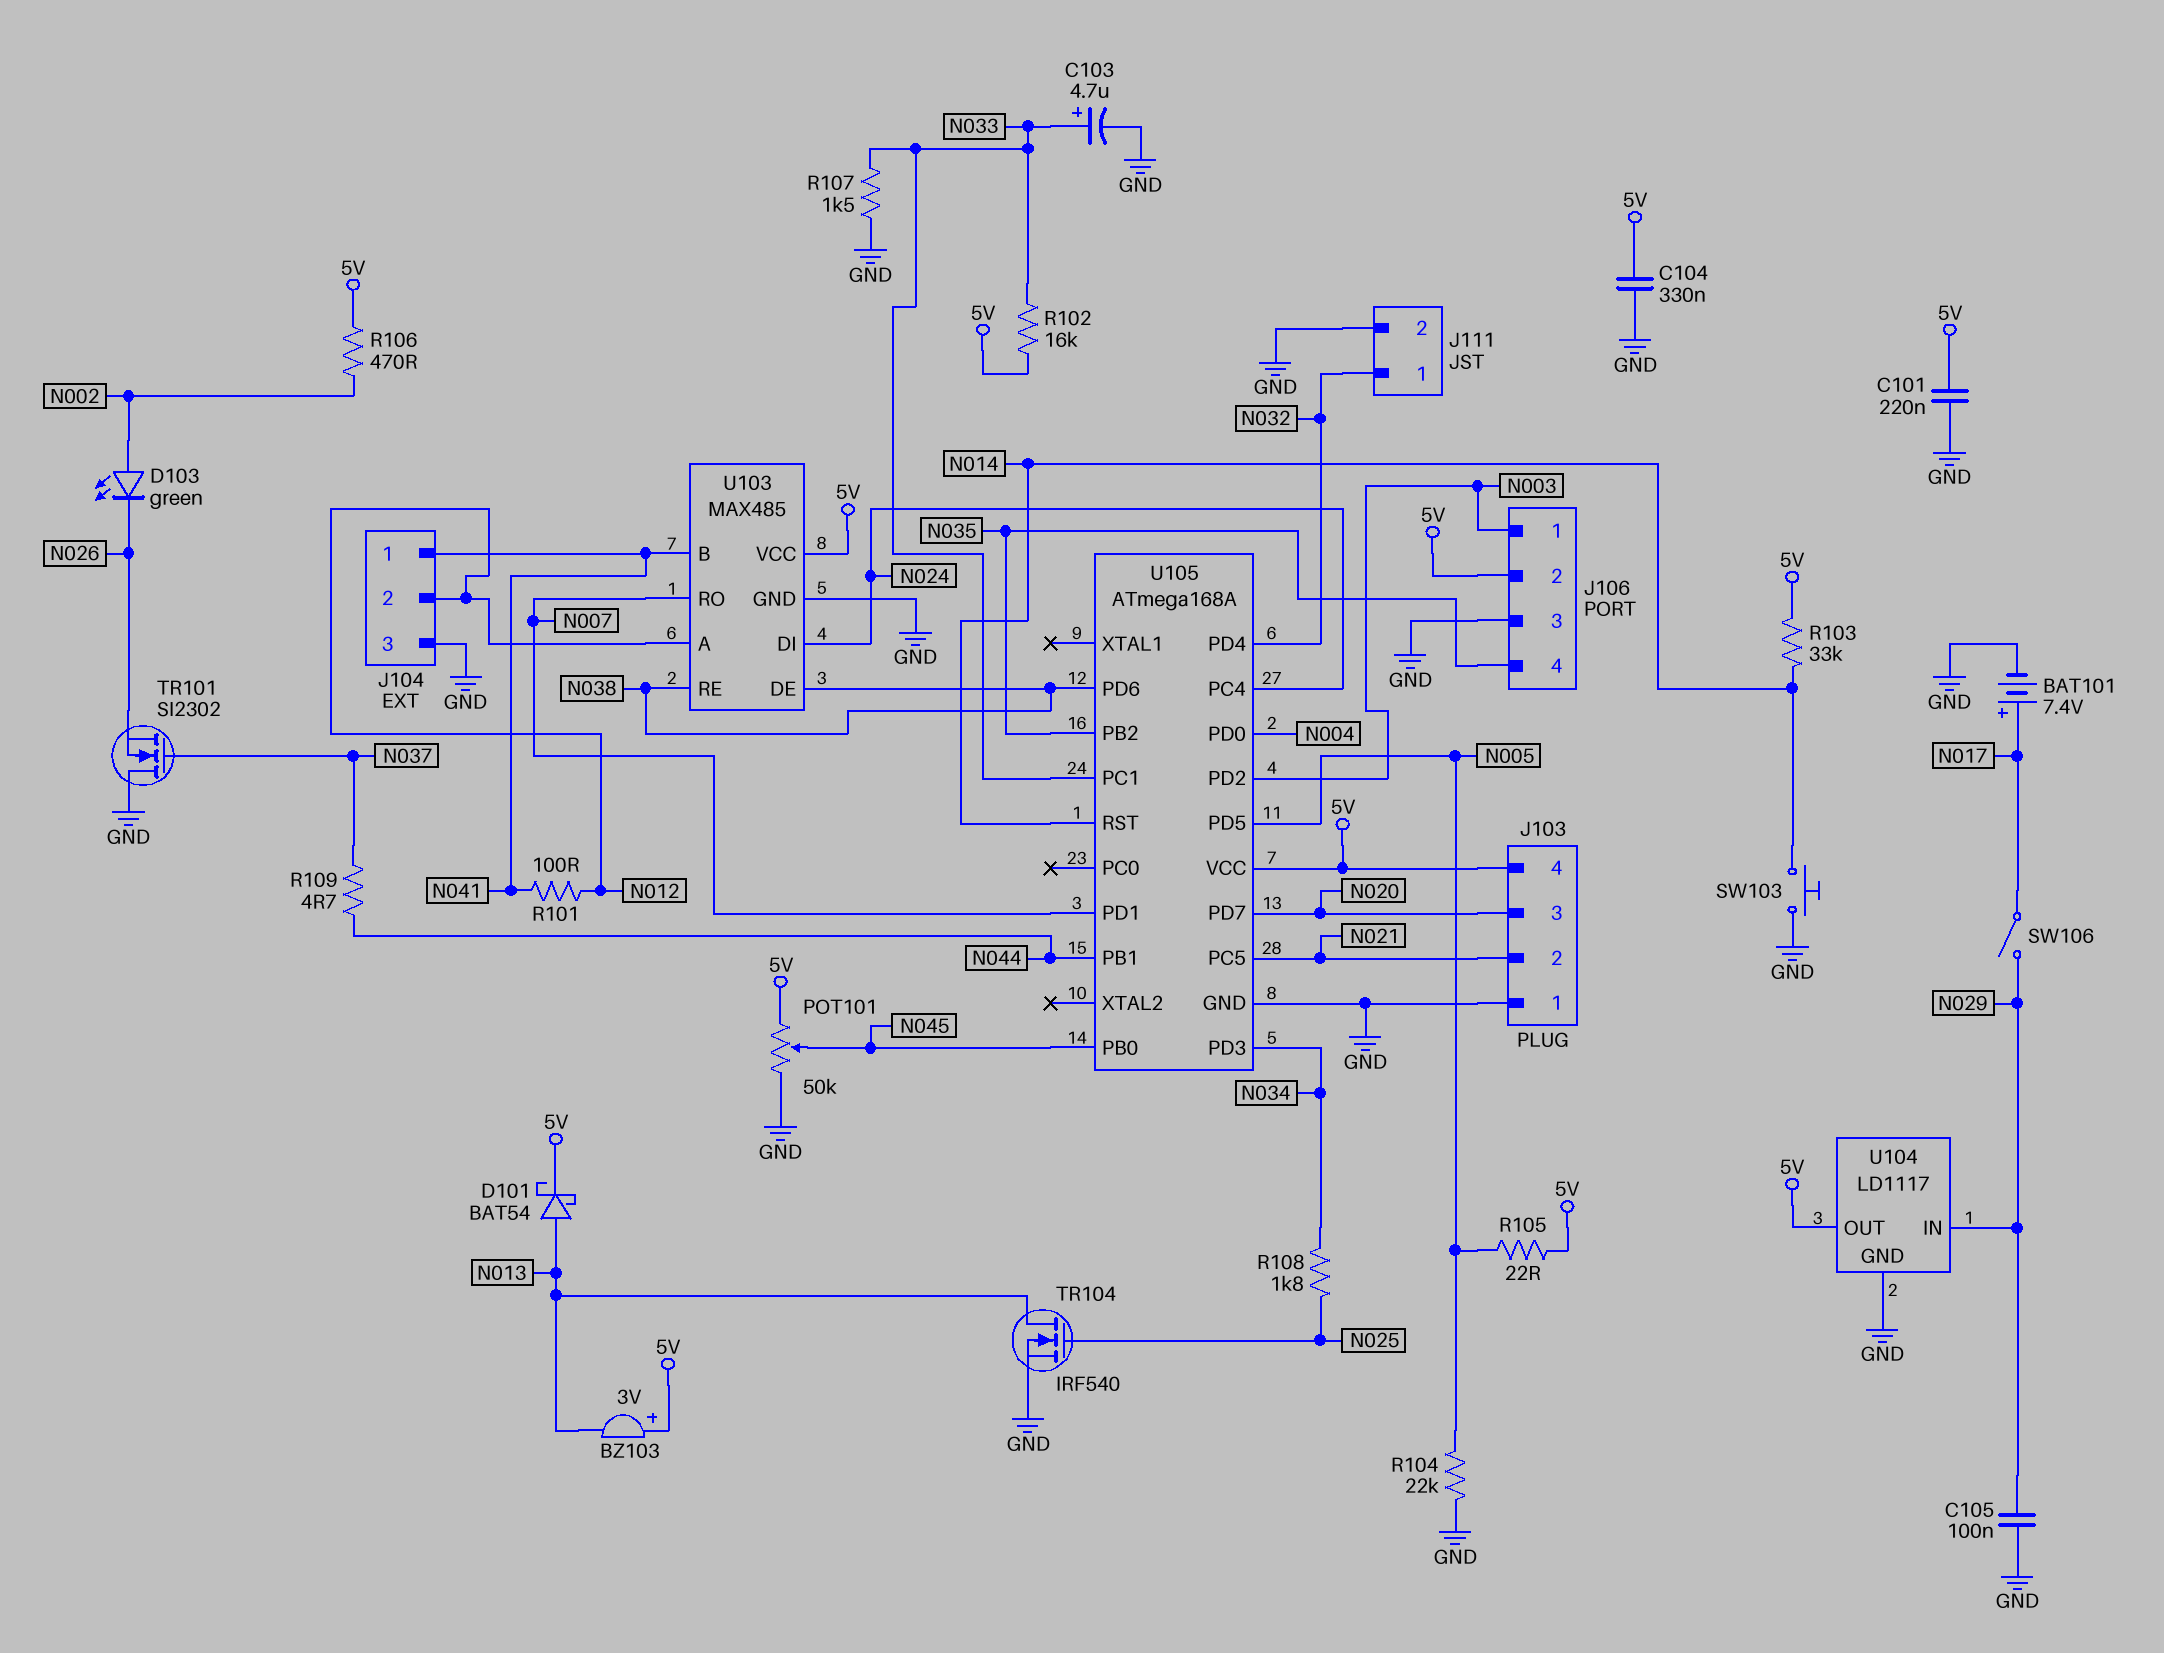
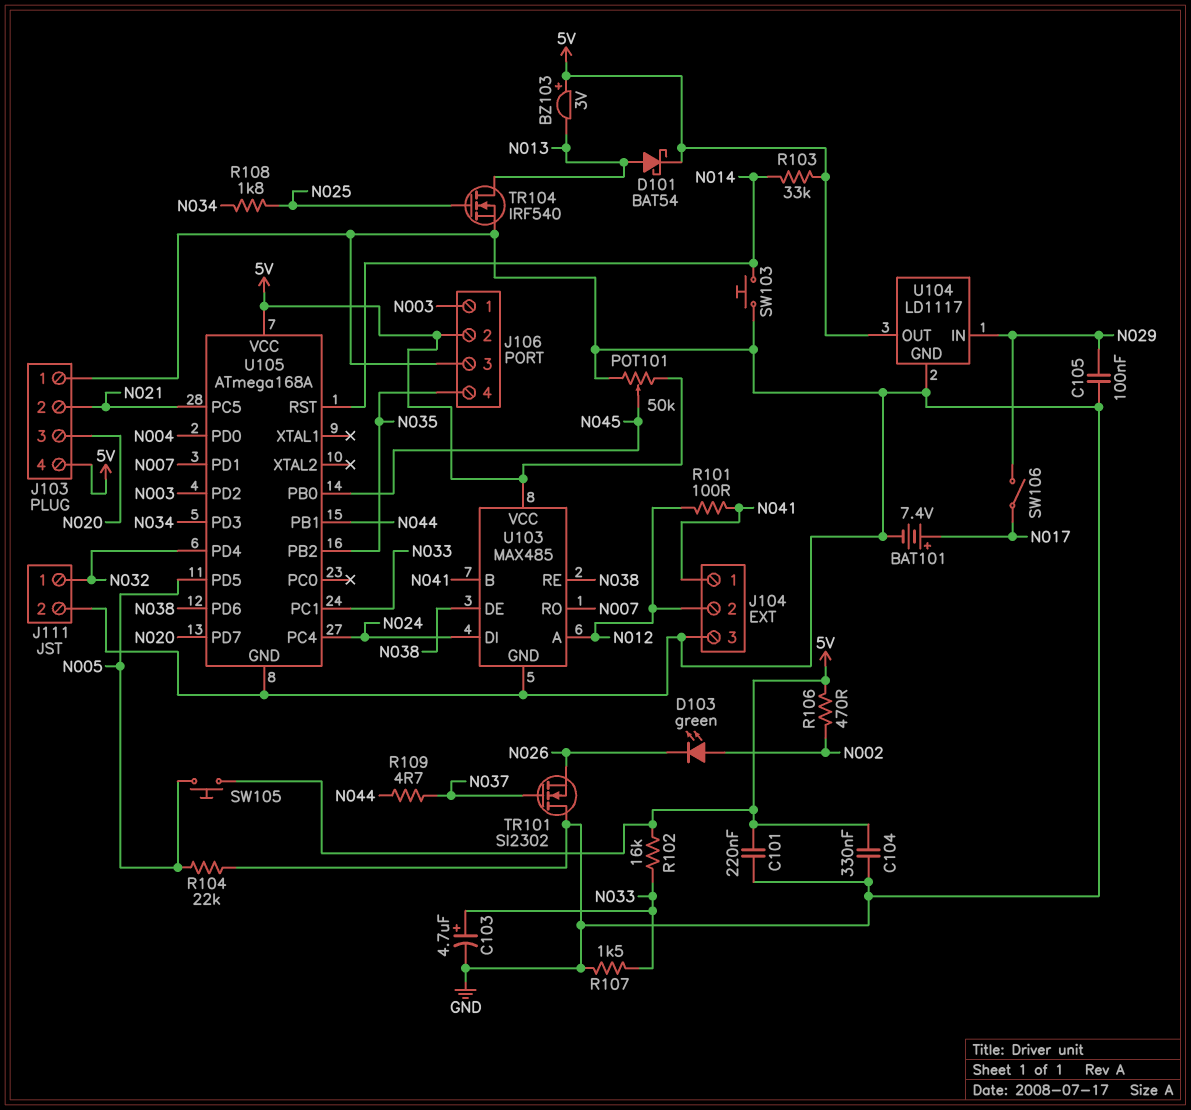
R105: 22 (5V, N005) -> none
SW105: none -> button (5V, N005)

